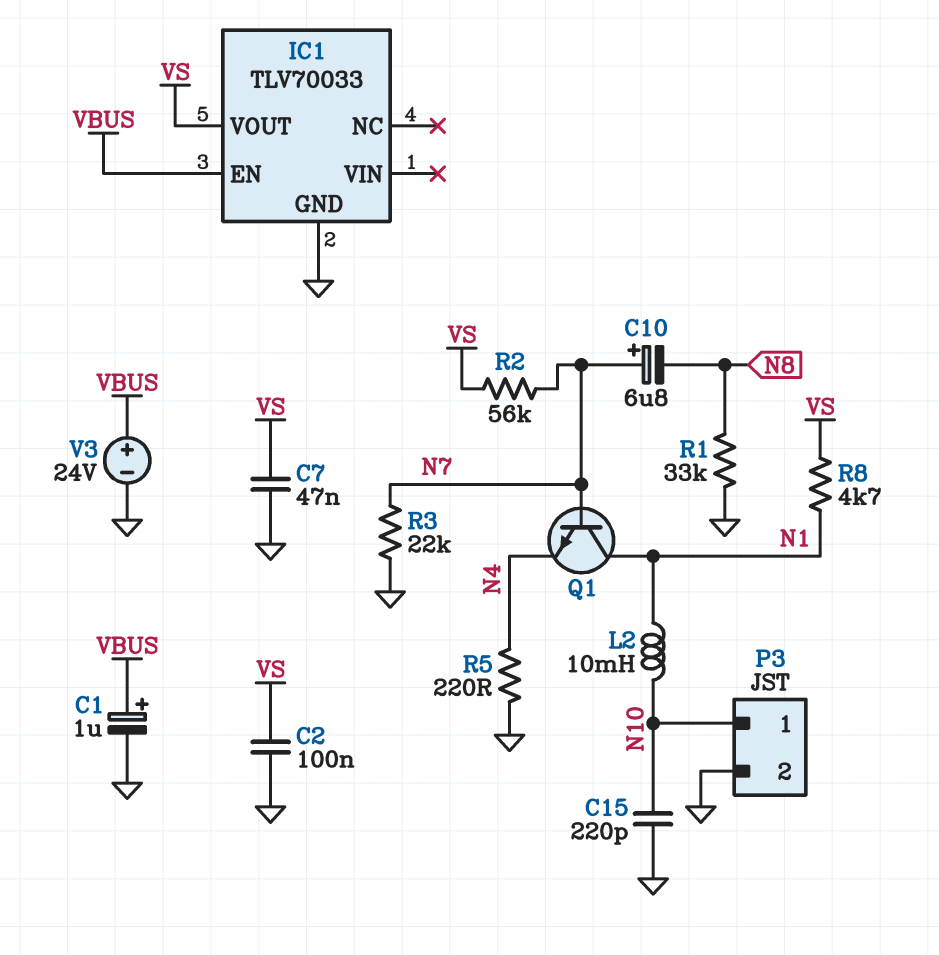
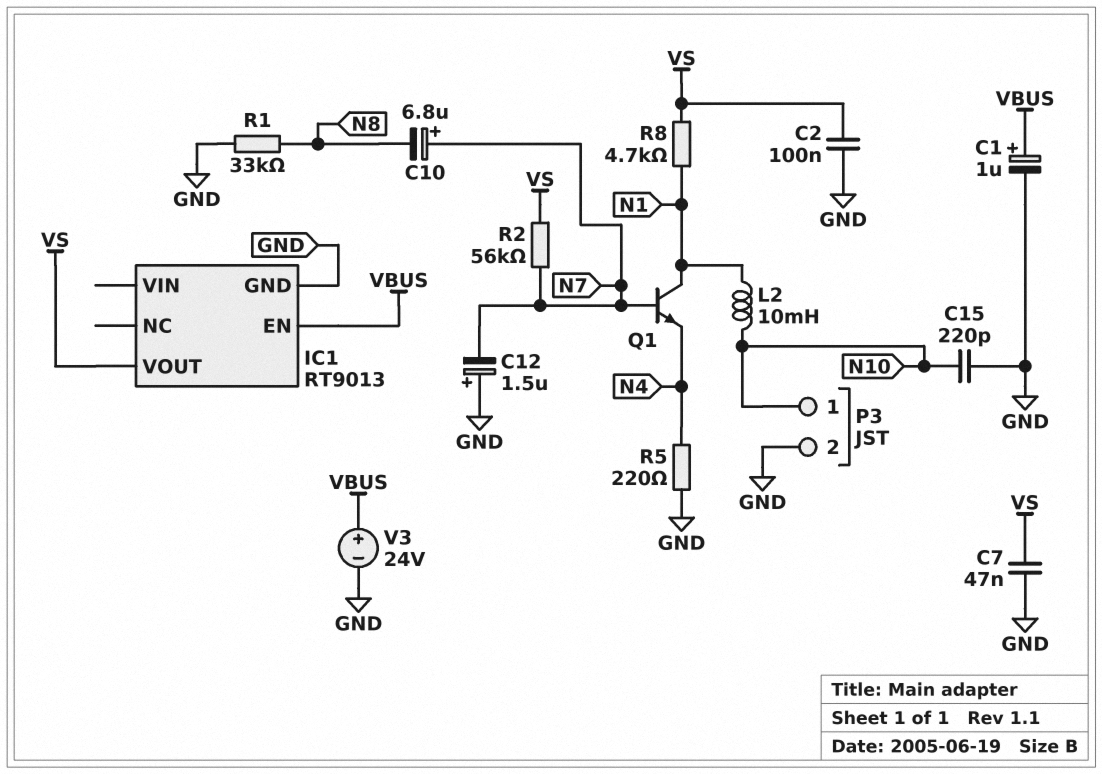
C12: none -> 1.5uF (plus GND, minus N7)
IC1: TLV70033 -> RT9013
R3: 22k (GND, N7) -> none

